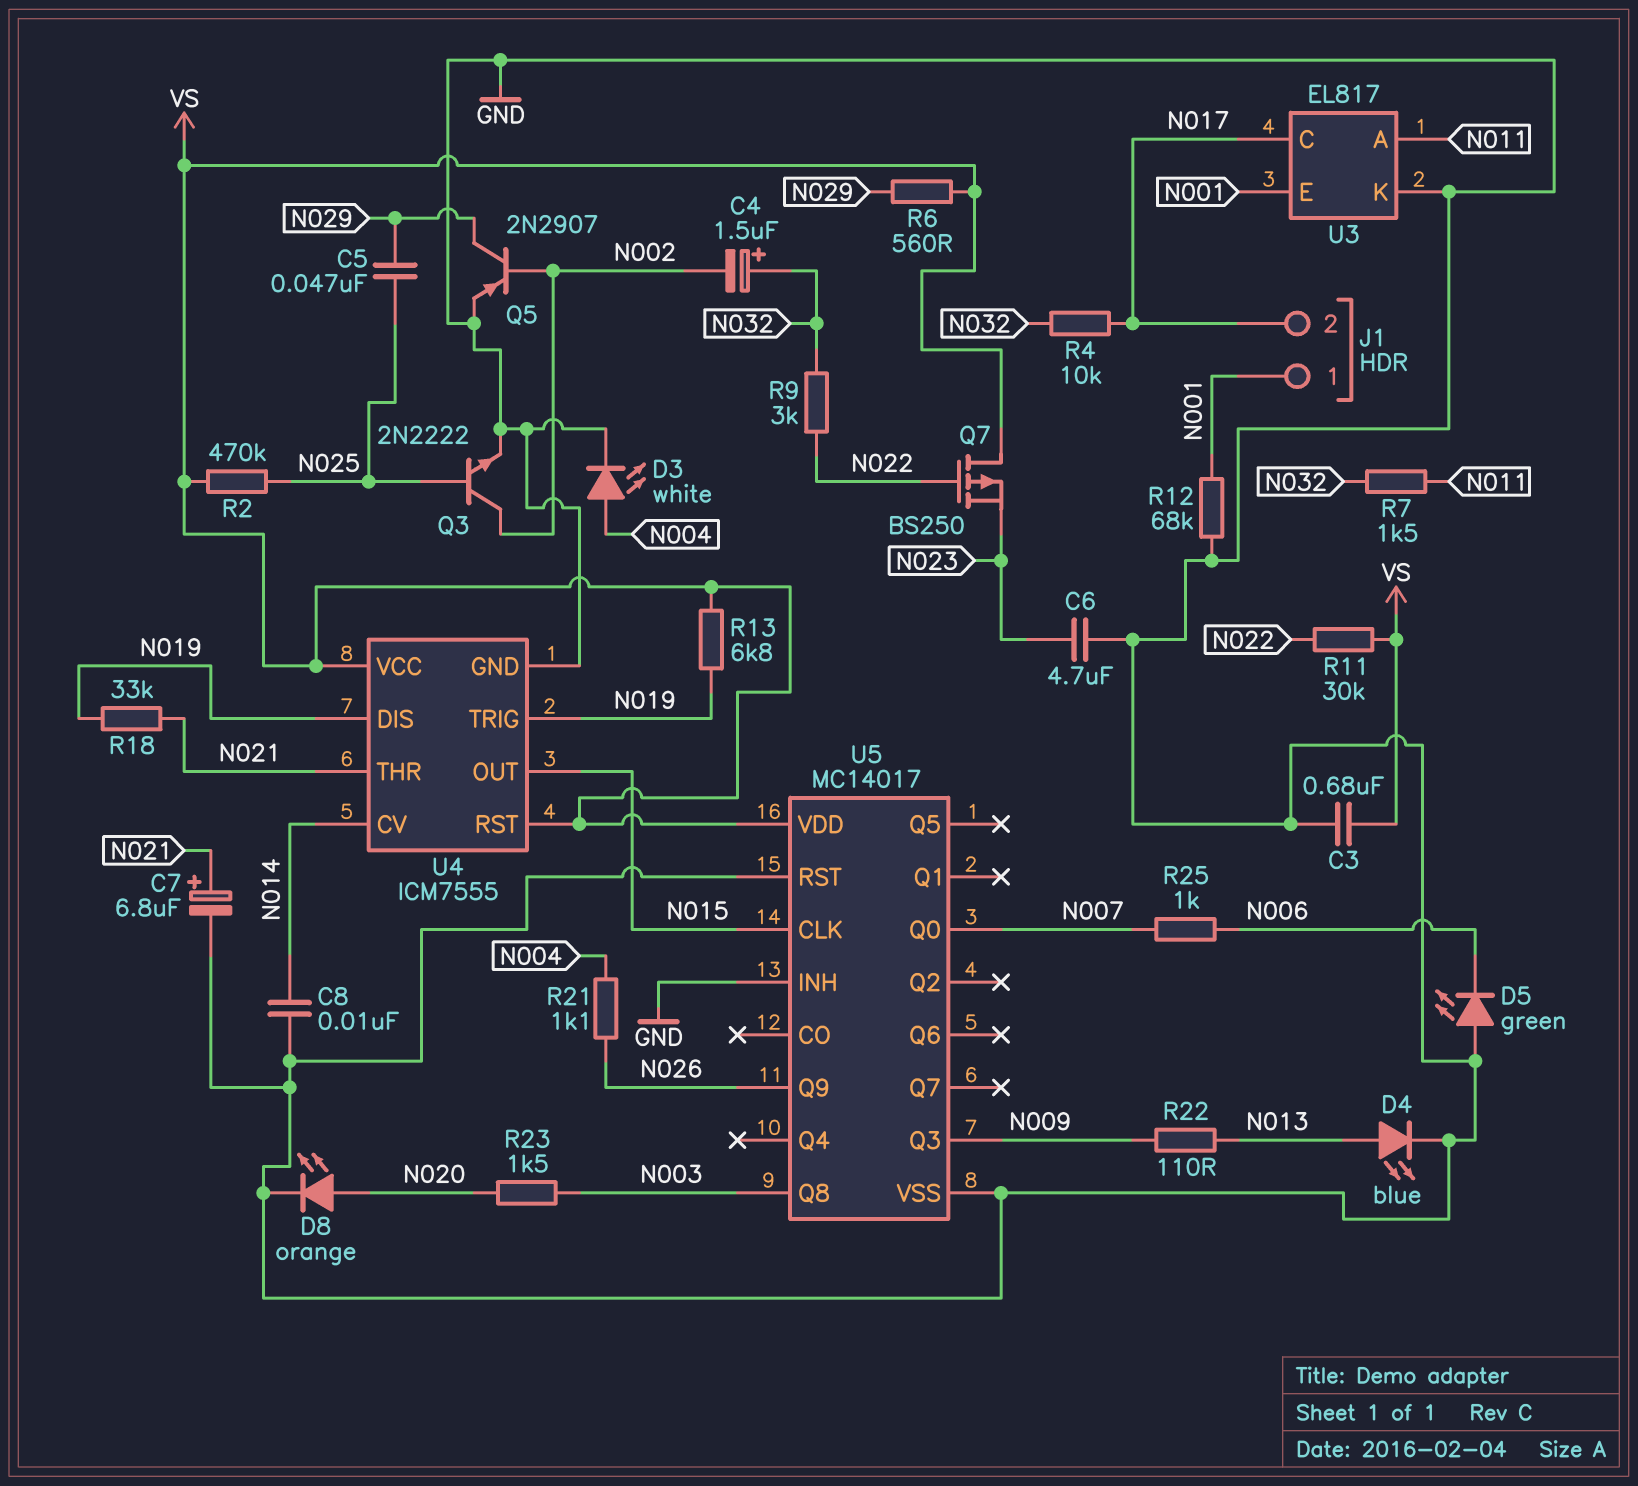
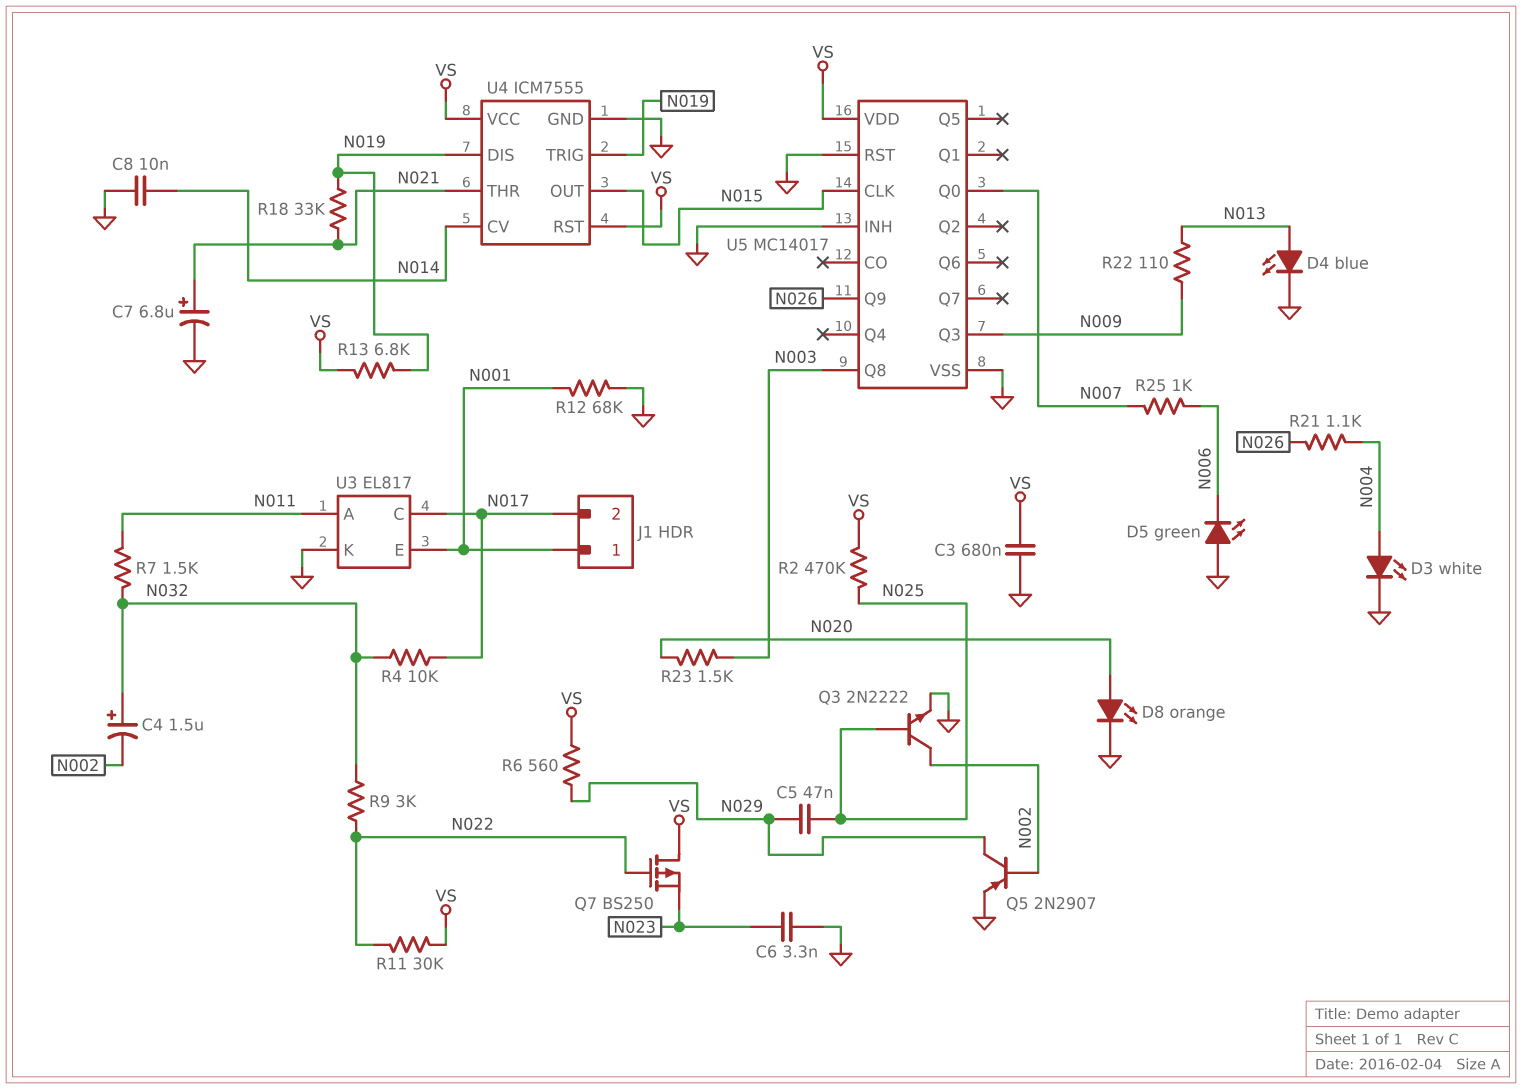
C6: 4.7uF (GND, N023) -> 3.3nF (GND, N023)

